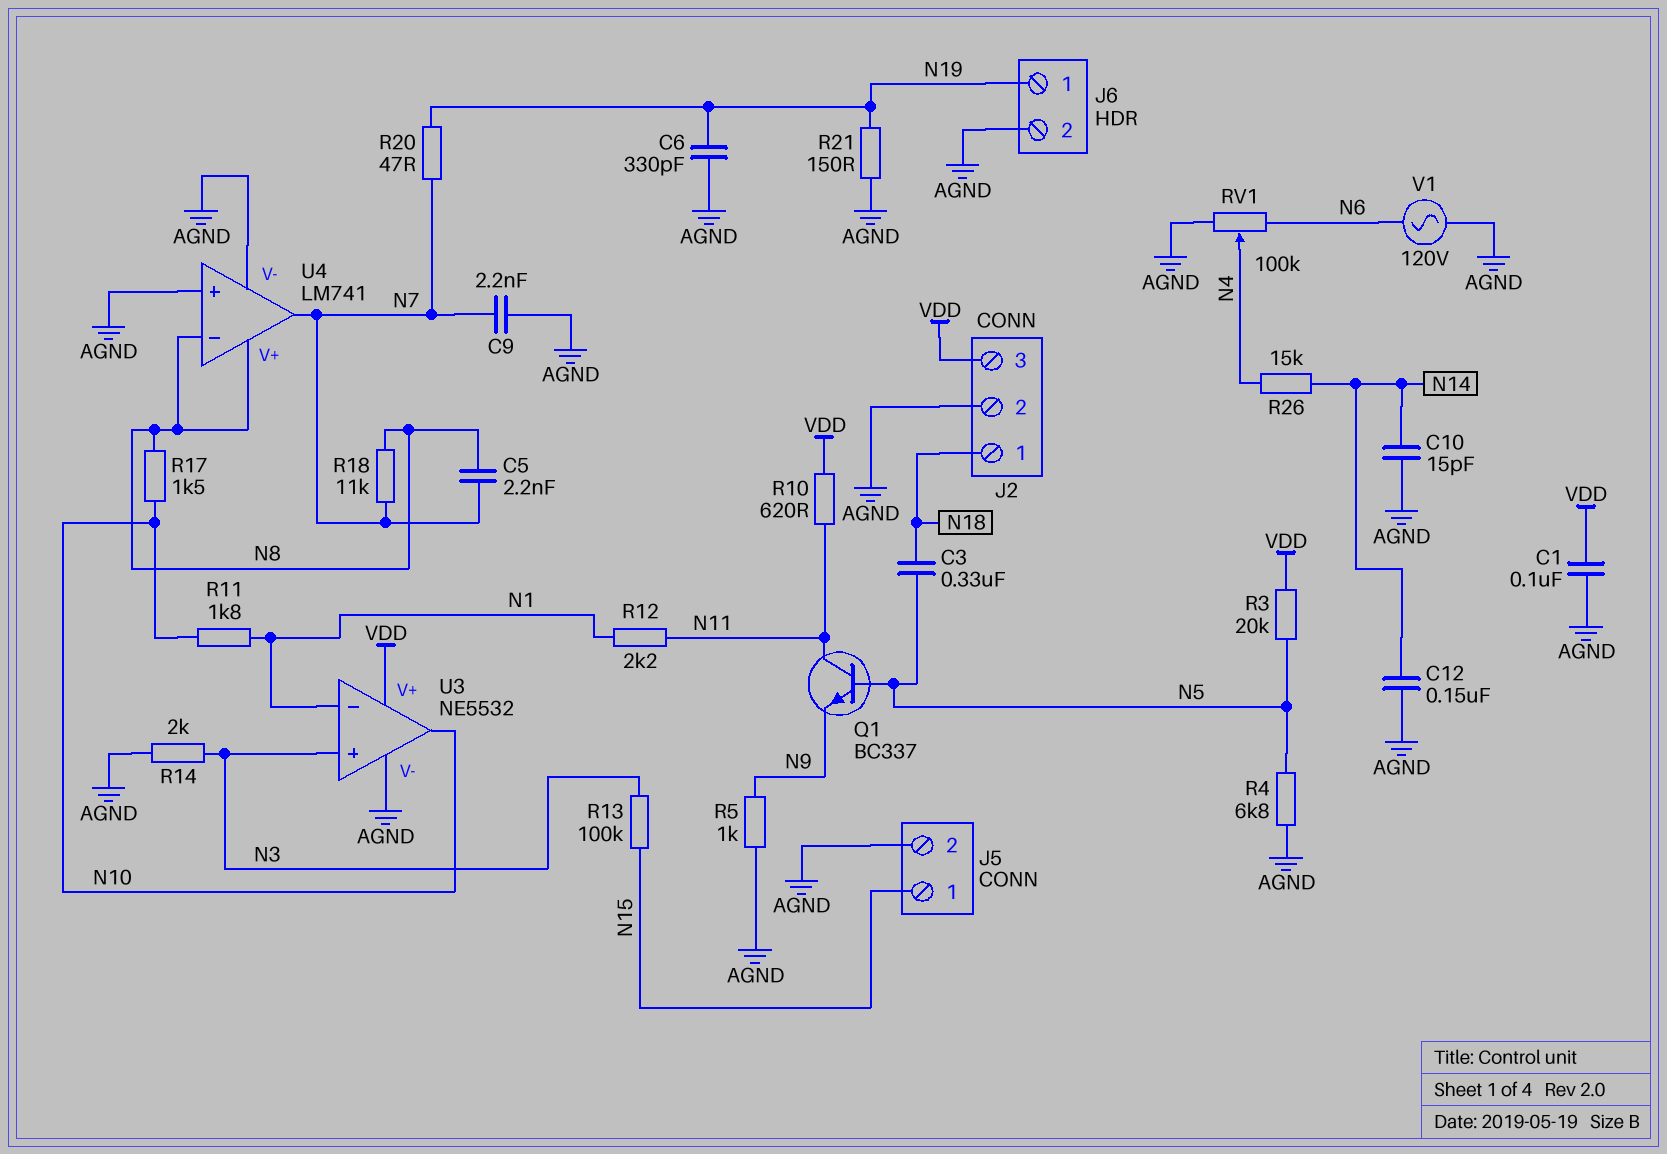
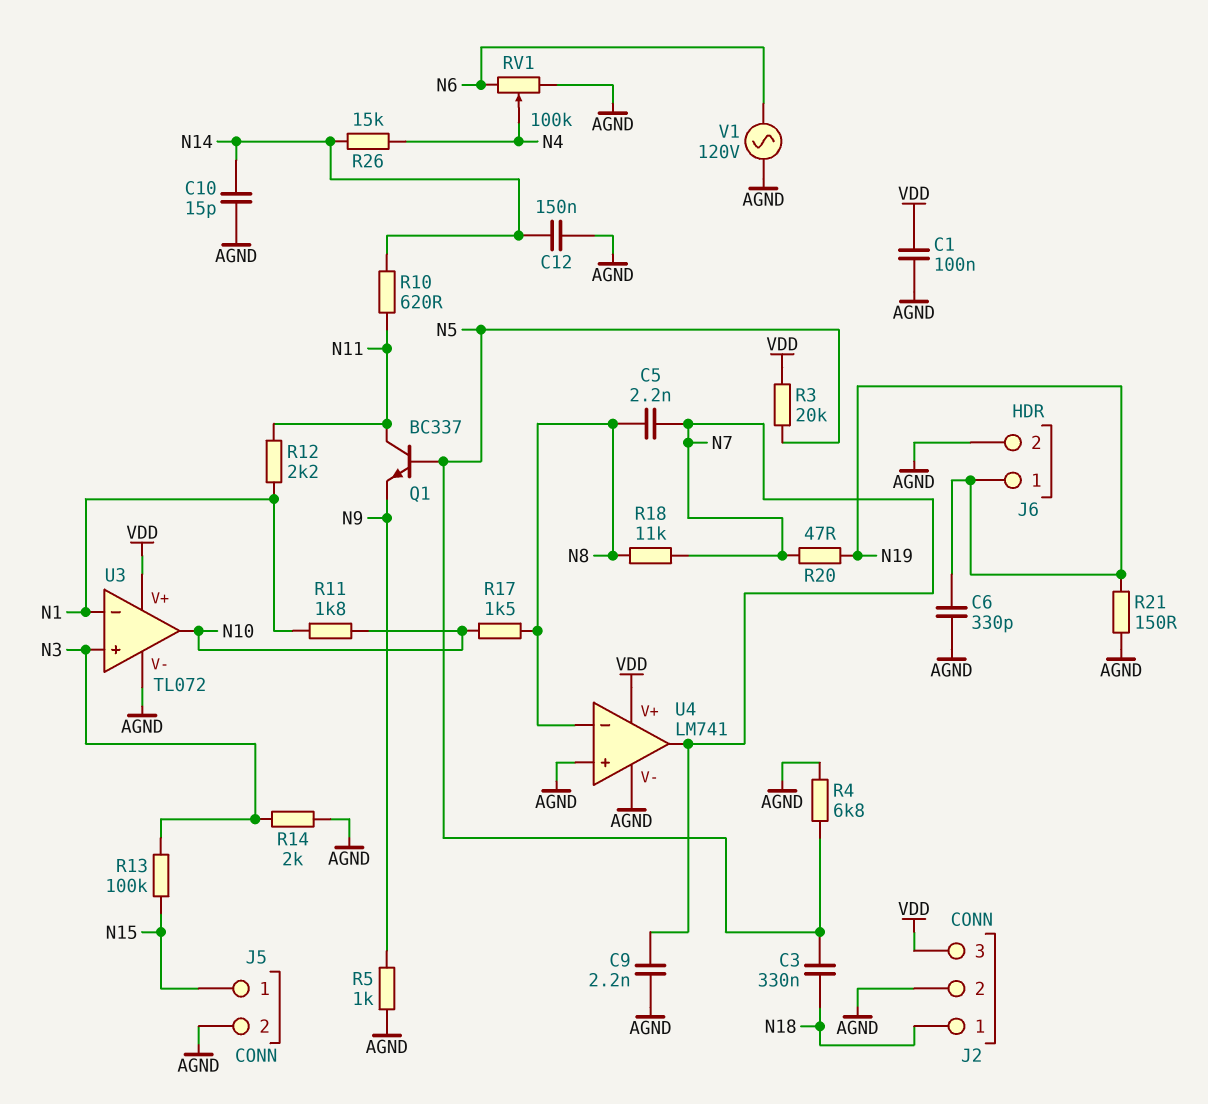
R10: 620 (N11, VDD) -> 620 (N11, N14)
U3: NE5532 -> TL072
U4 pin V+: N8 -> VDD

